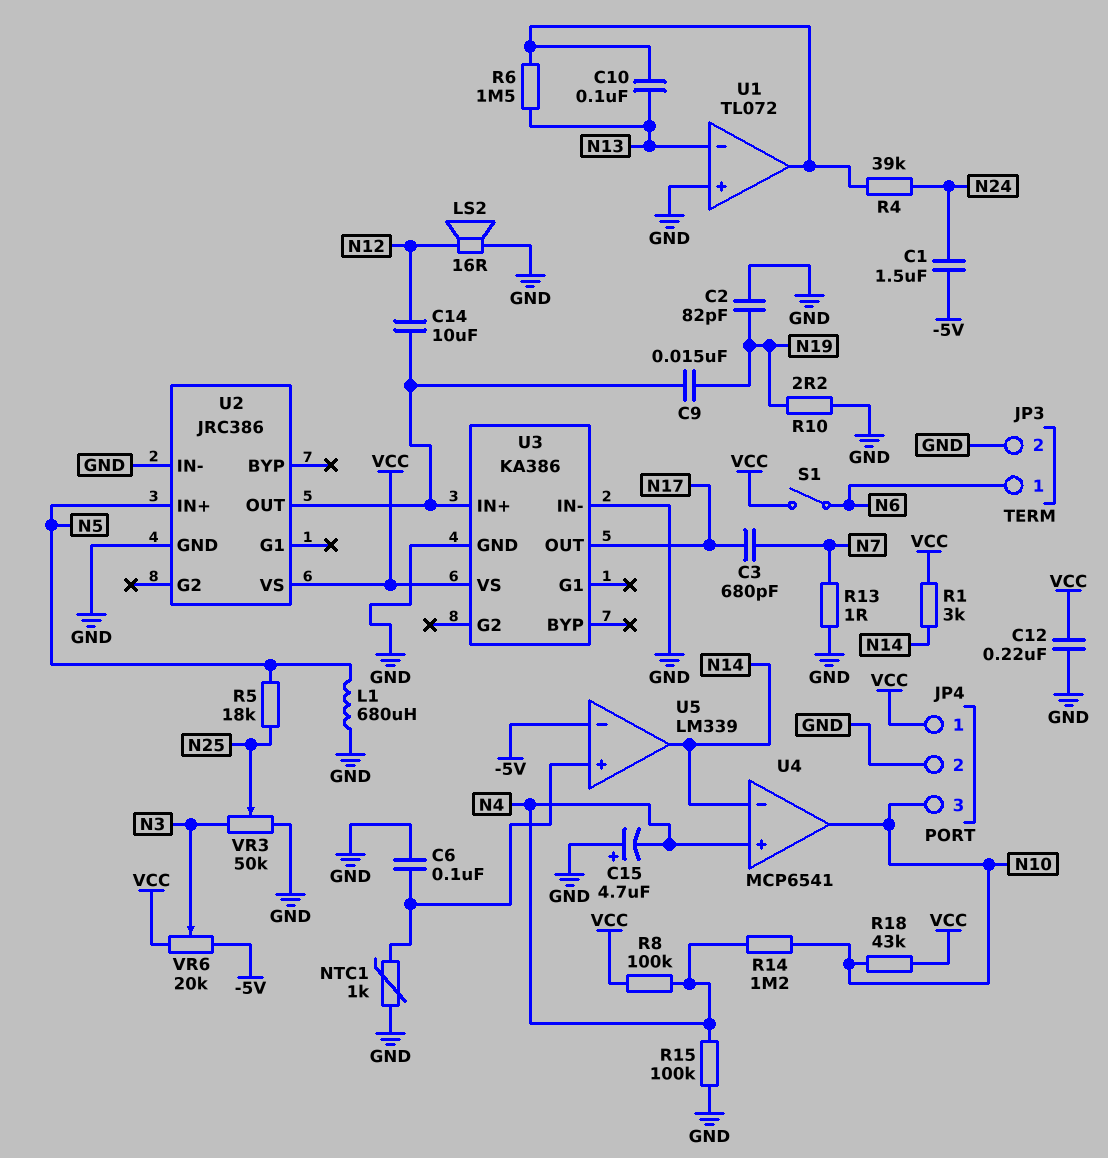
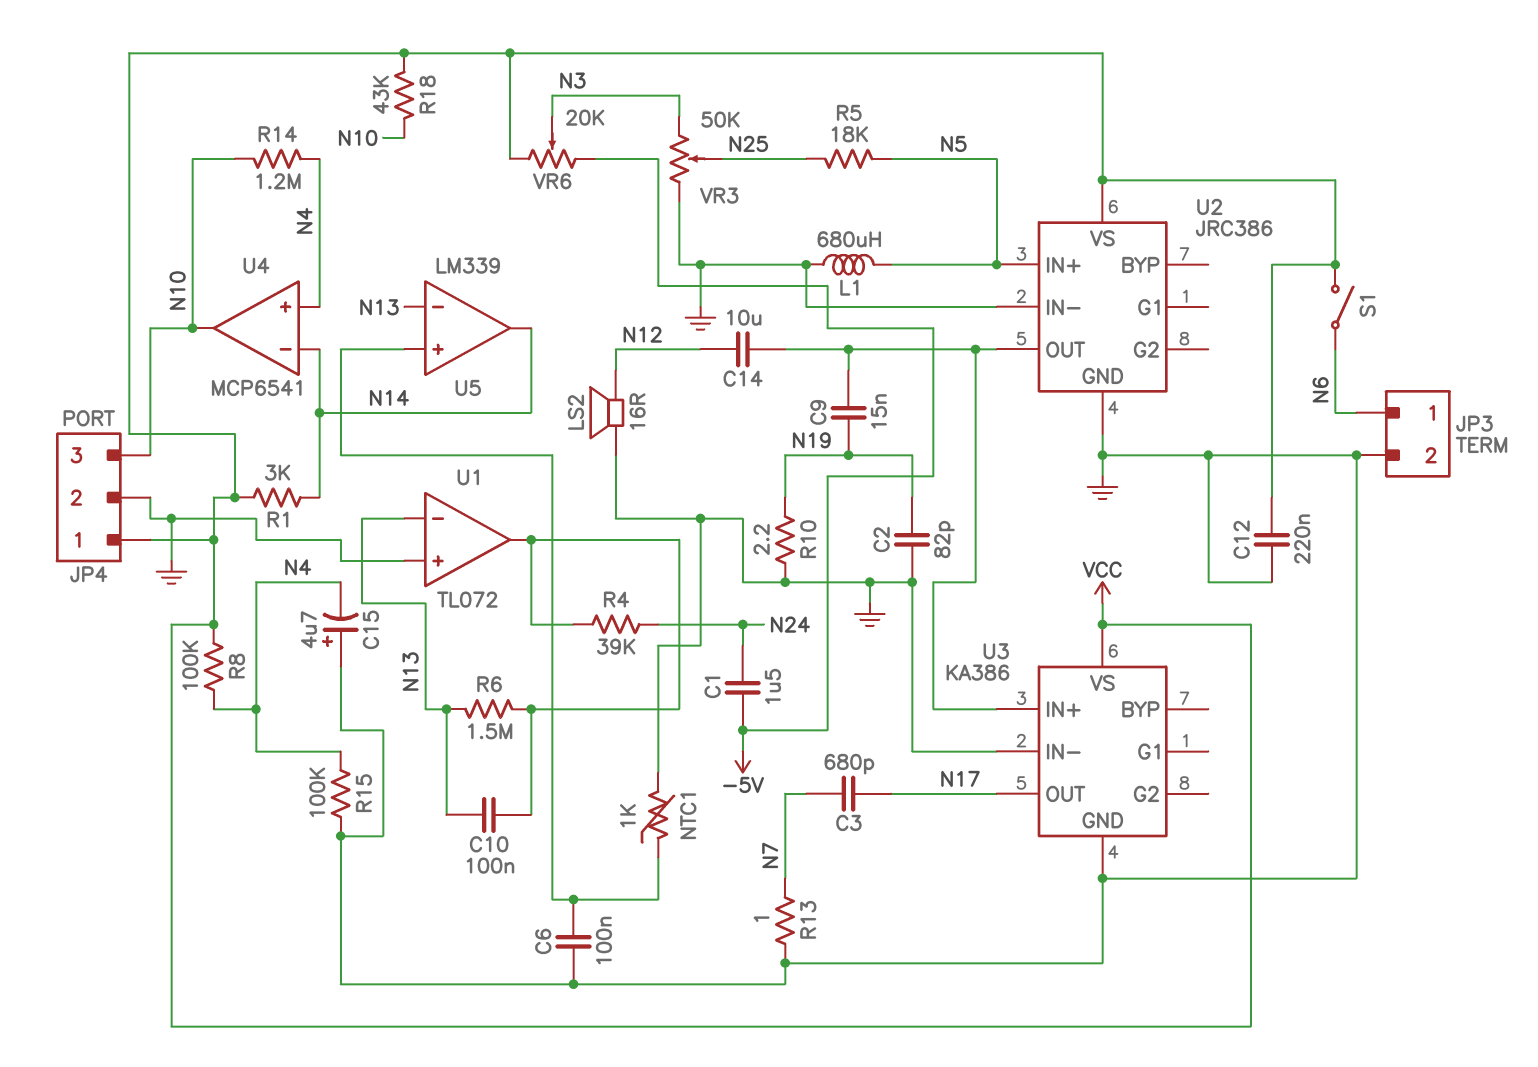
U5 pin in-: -5V -> N13

